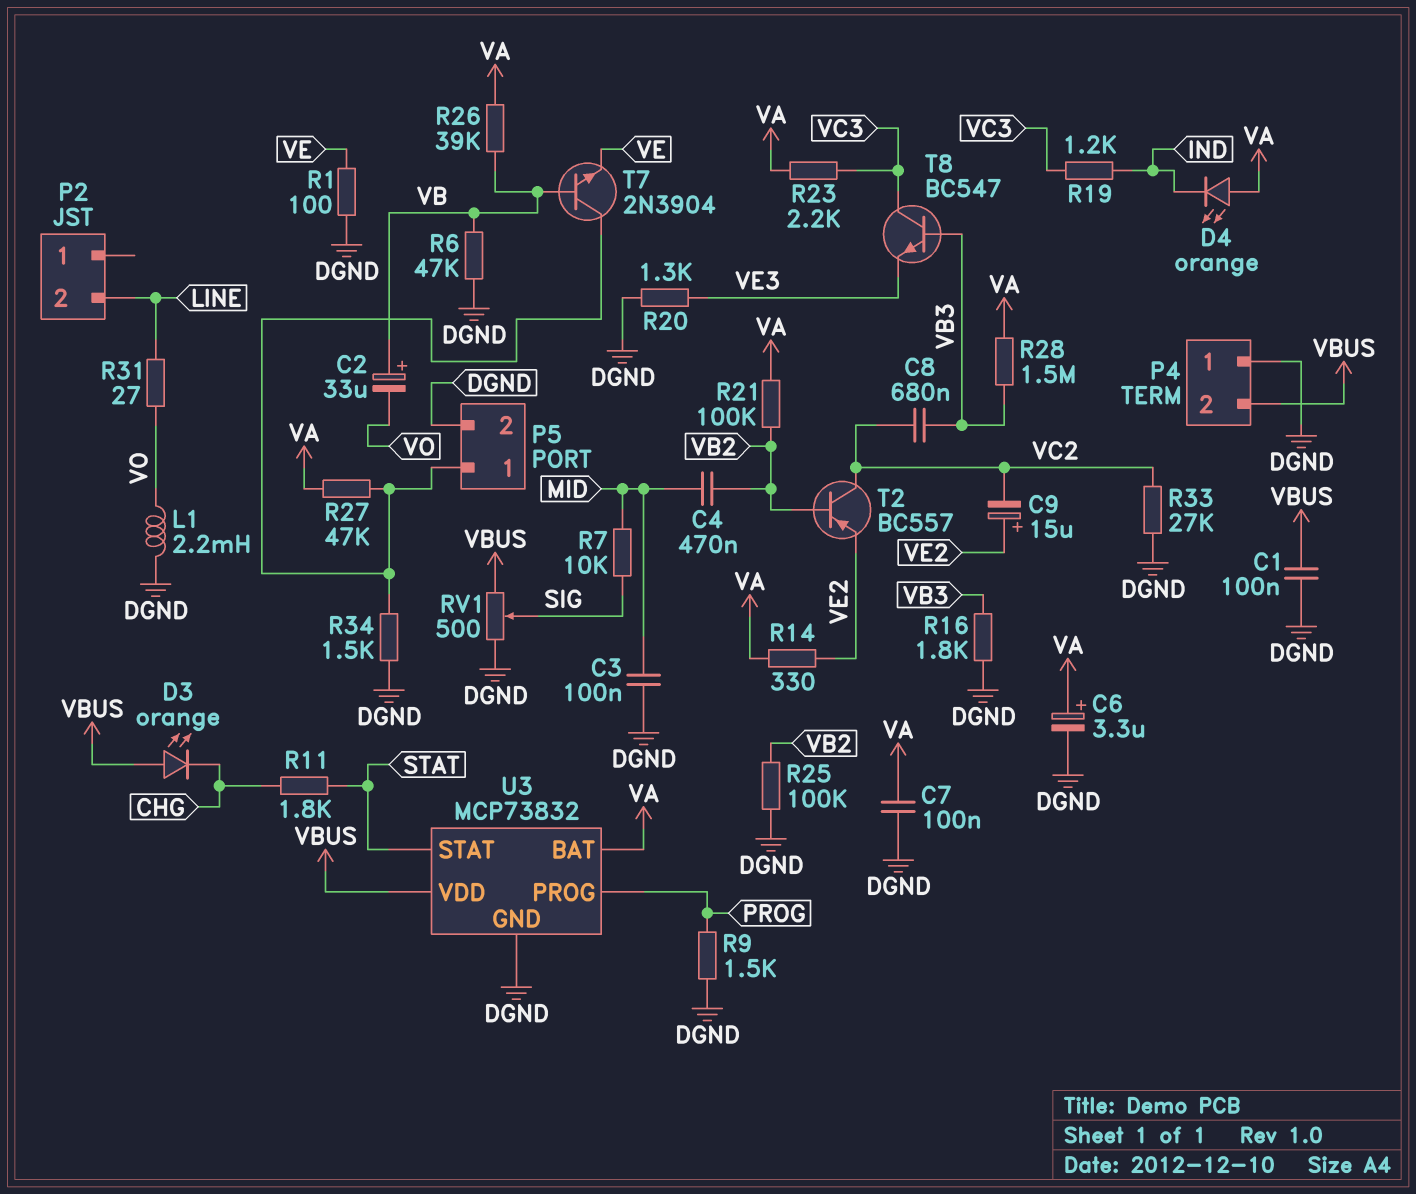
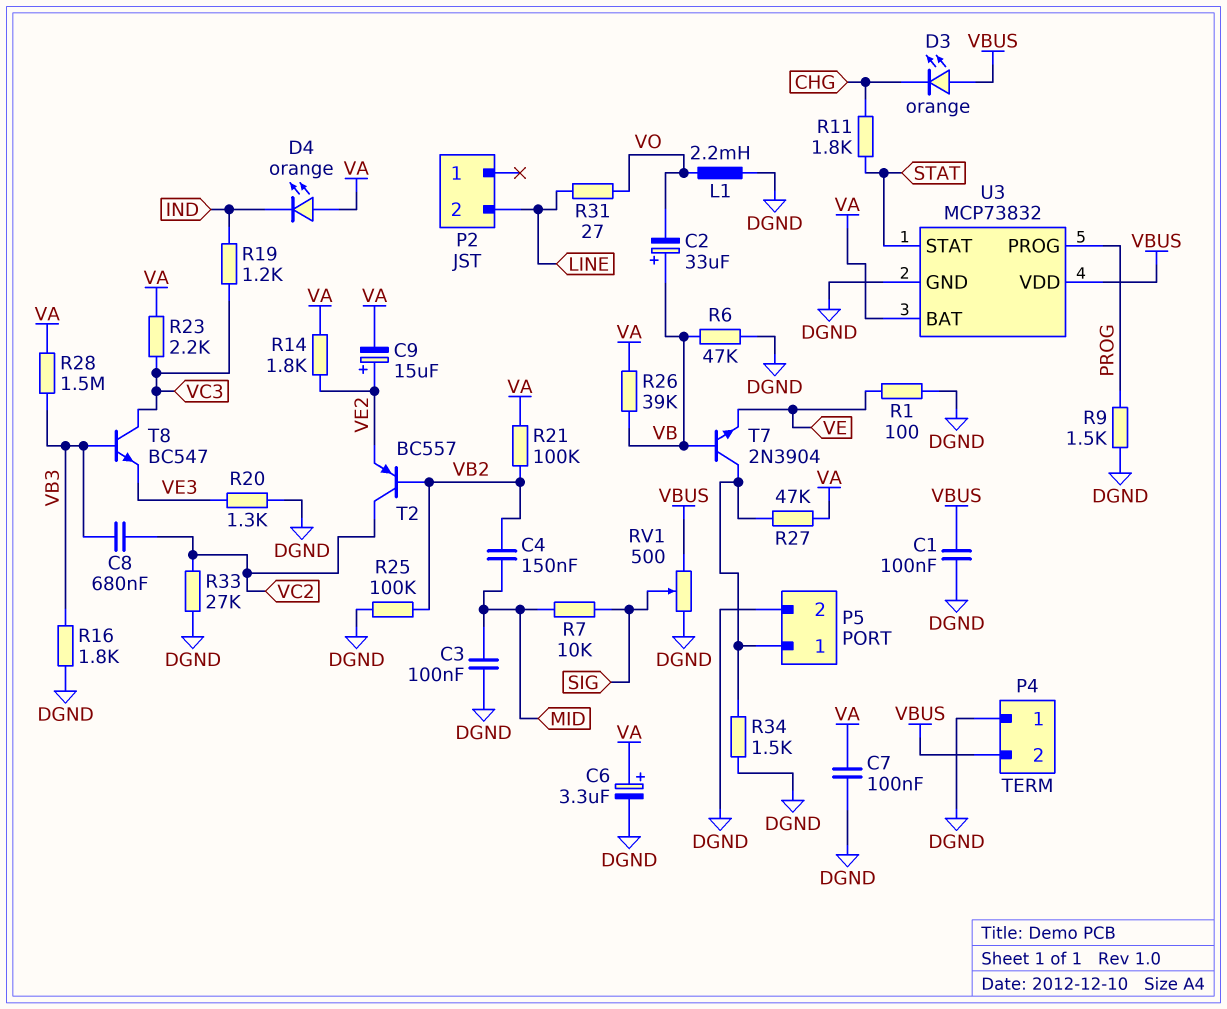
C4: 470nF (MID, VB2) -> 150nF (MID, VB2)
C9: 15uF (plus VE2, minus VC2) -> 15uF (plus VE2, minus VA)
R14: 330 (VA, VE2) -> 1.8k (VA, VE2)

